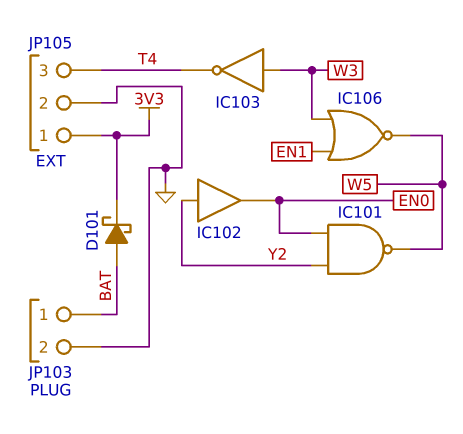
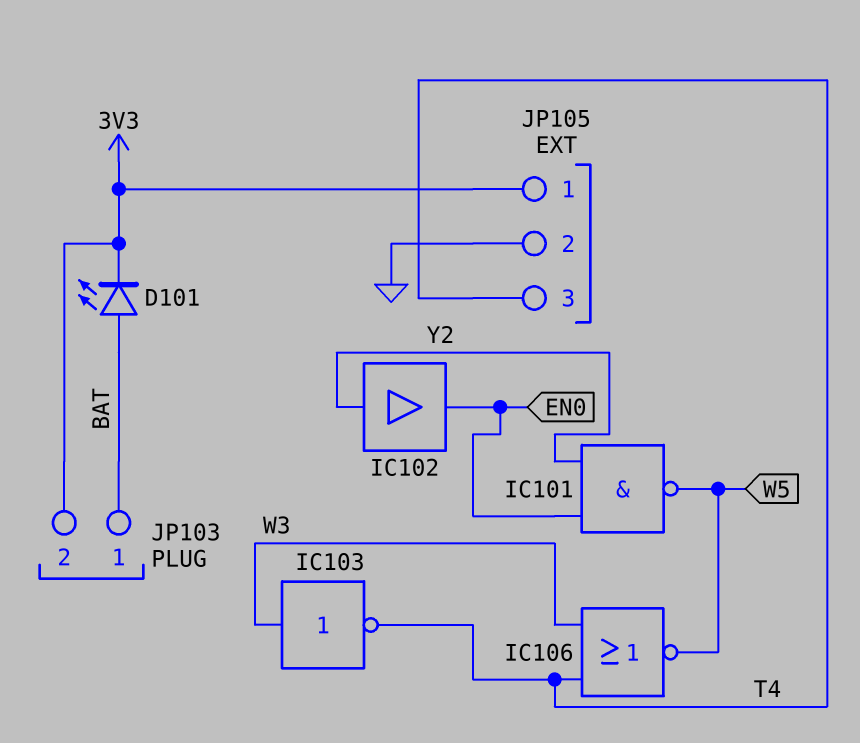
D101: schottky (A BAT, K 3V3) -> LED (A BAT, K 3V3)
IC106: NOR (in EN1, in W3, out W5) -> NOR (in T4, in W3, out W5)
JP103 pin 2: GND -> 3V3

